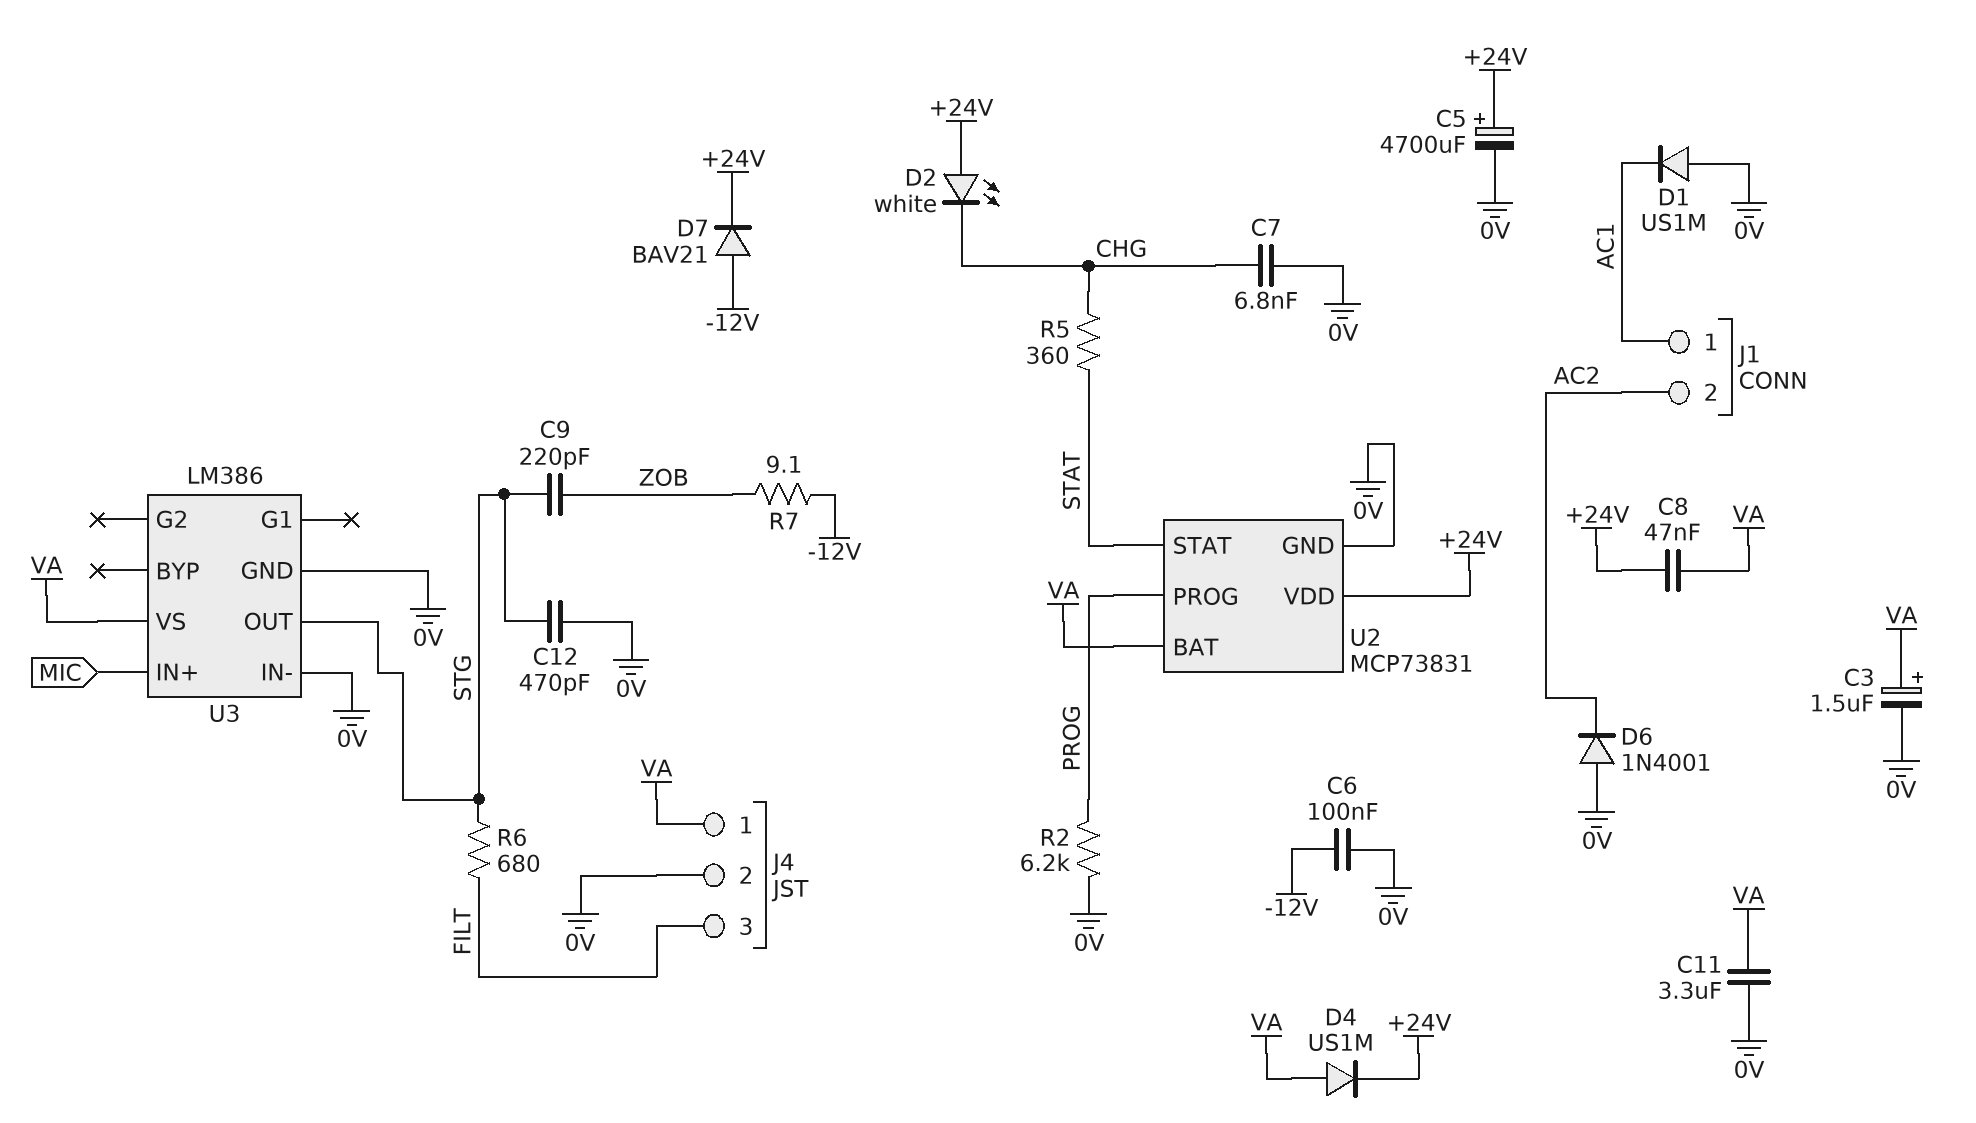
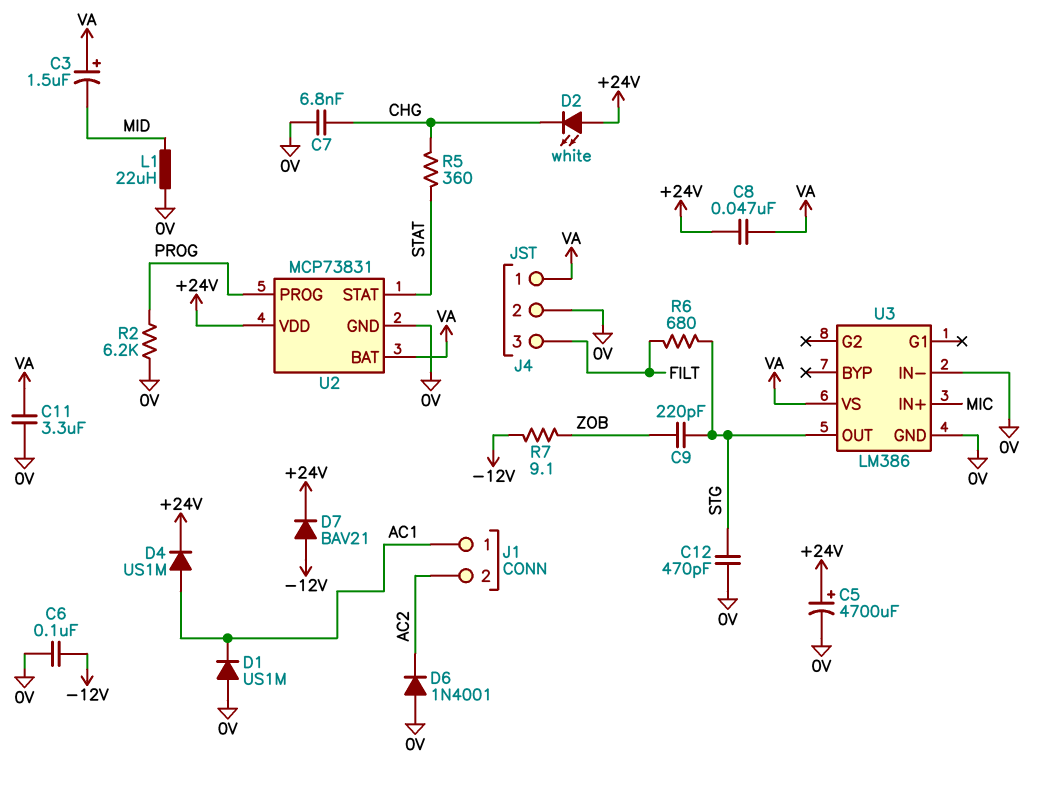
C3: 1.5uF (plus VA, minus 0V) -> 1.5uF (plus VA, minus MID)
D4: diode US1M (A VA, K +24V) -> diode US1M (A AC1, K +24V)
L1: none -> 22uH (0V, MID)

